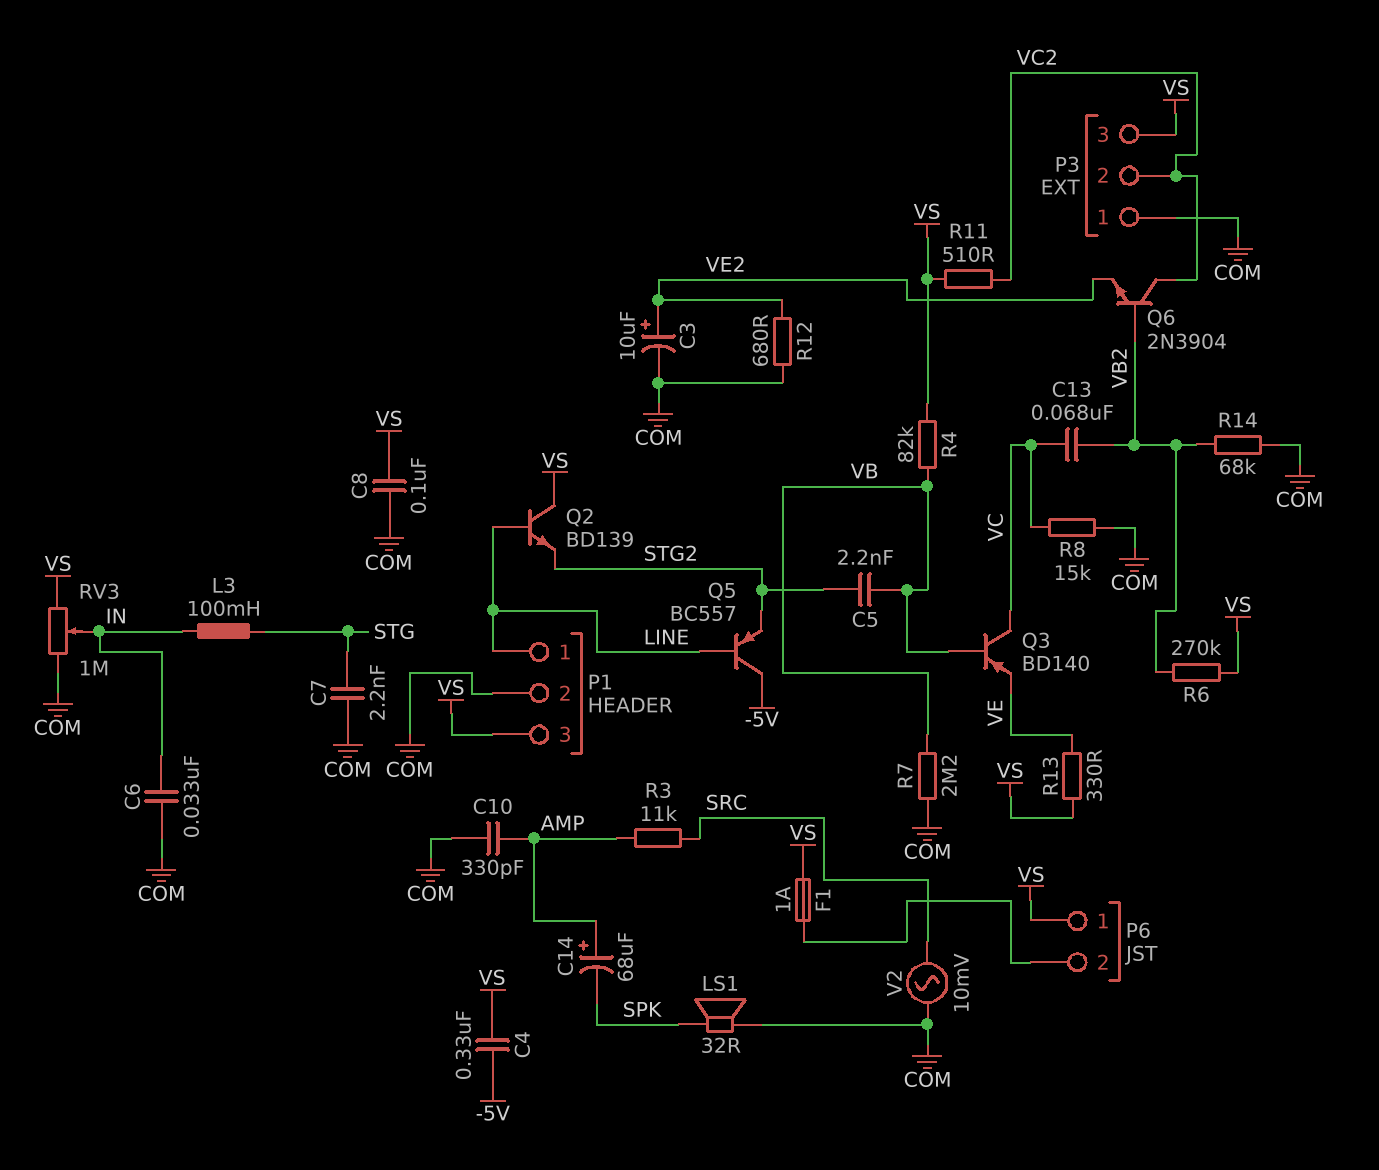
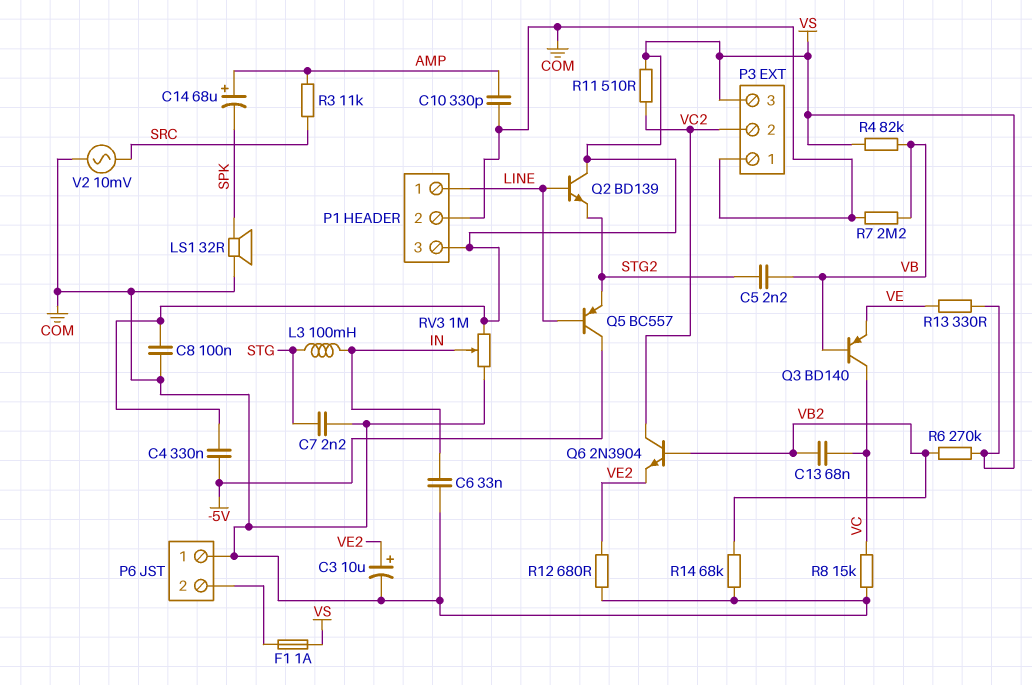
P6 pin 1: VS -> COM

